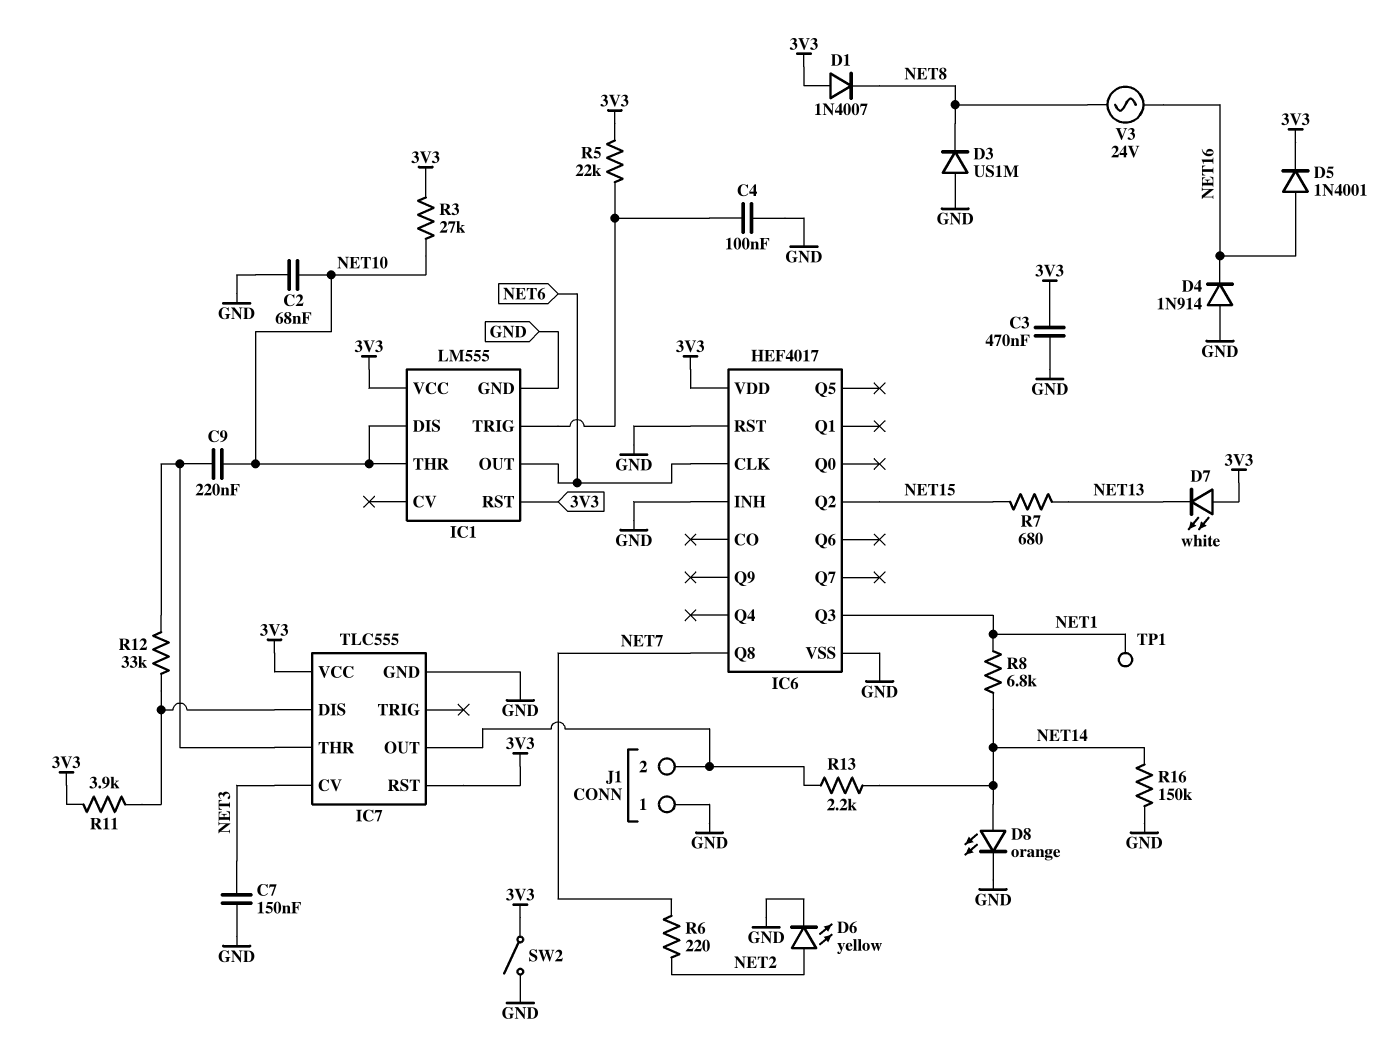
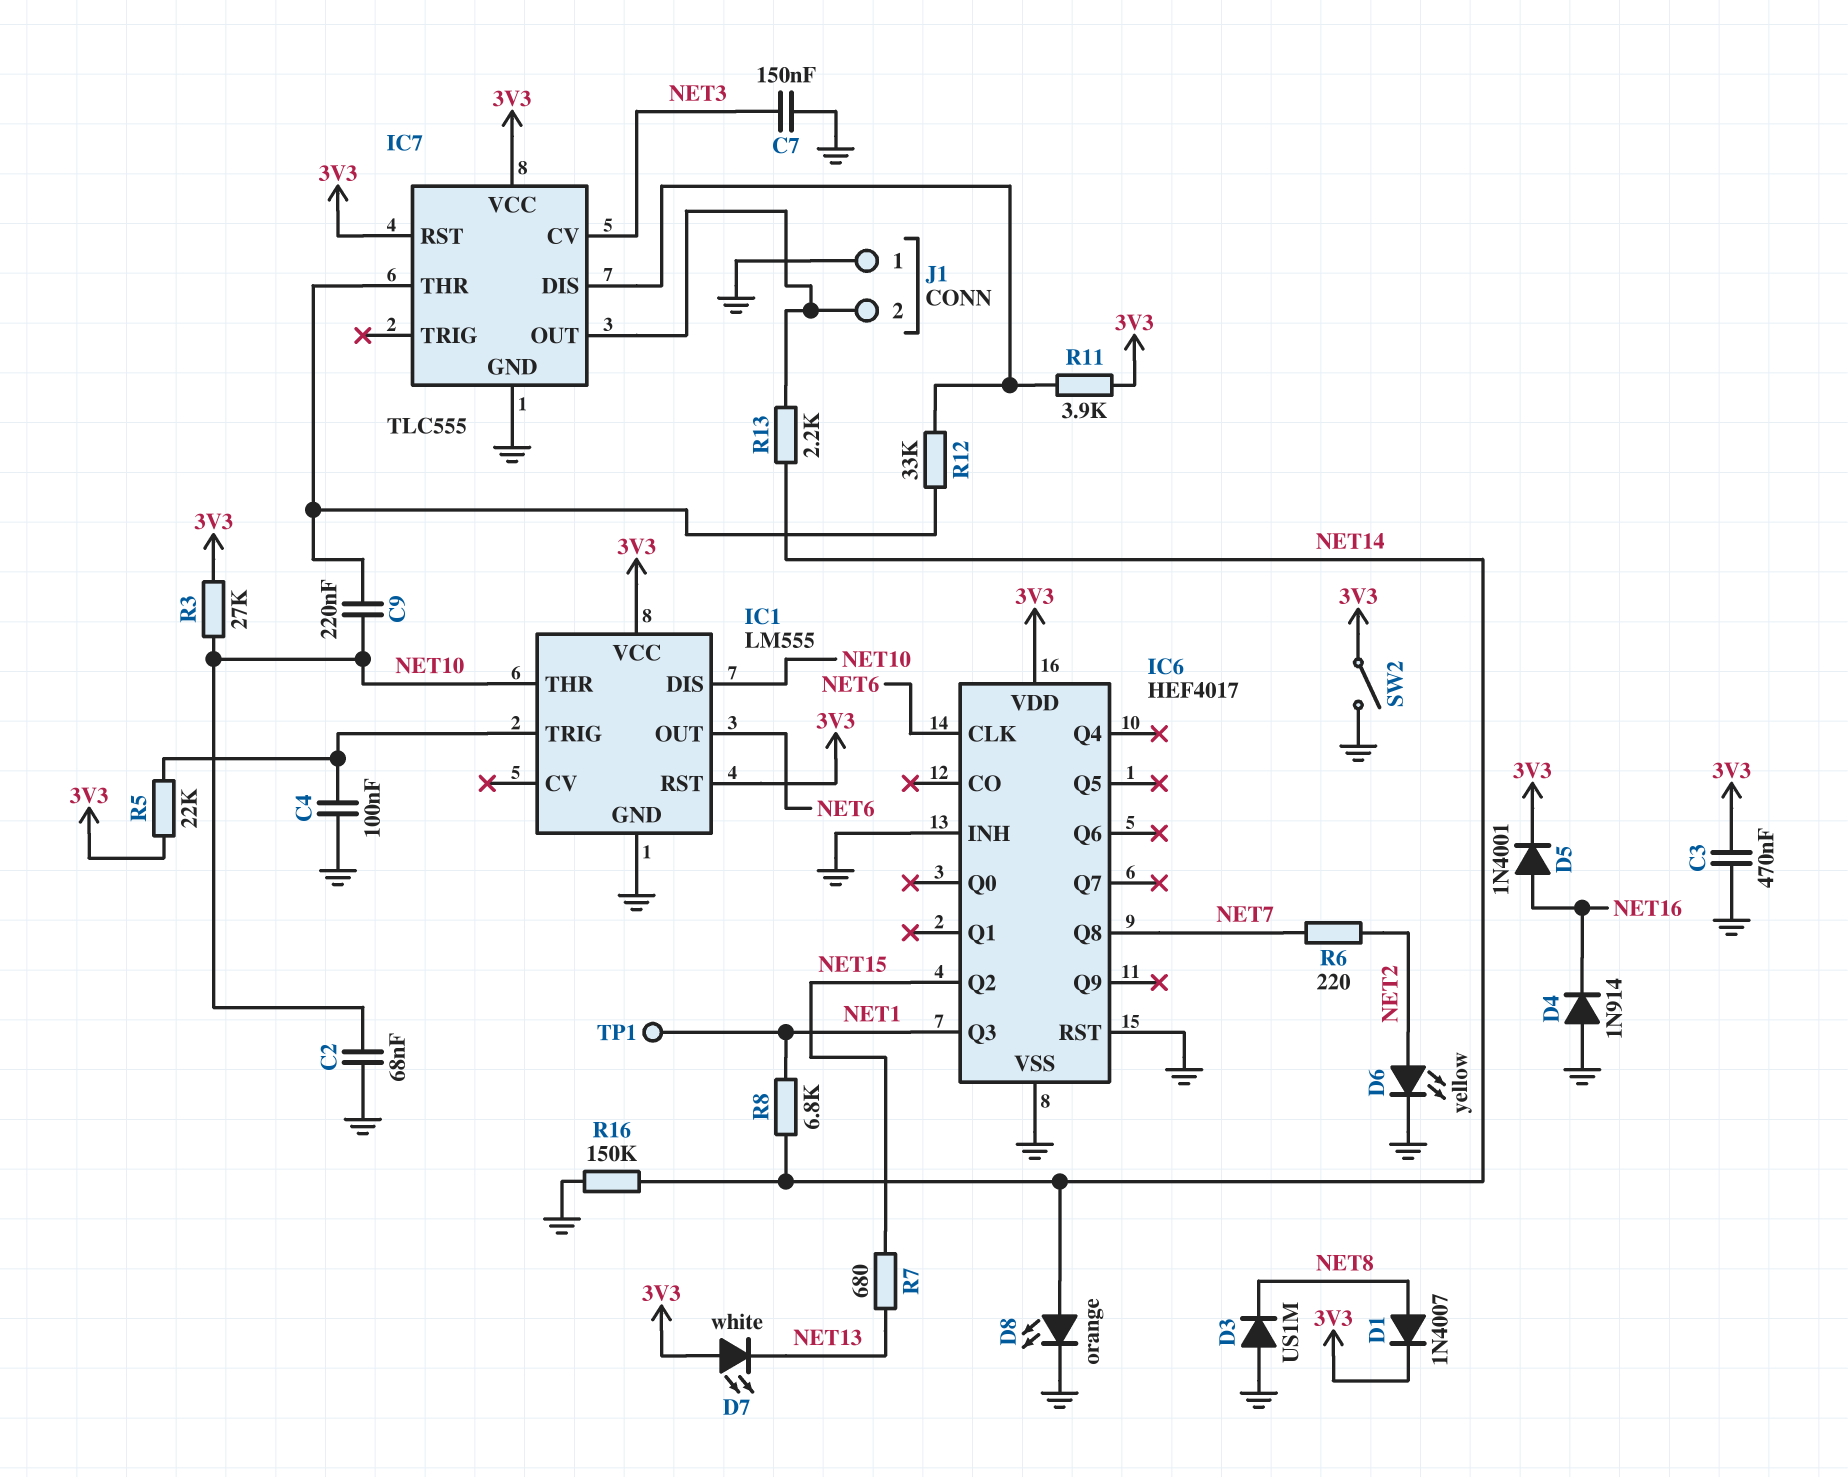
D1: diode 1N4007 (A 3V3, K NET8) -> diode 1N4007 (A NET8, K 3V3)
V3: AC 24V (NET8, NET16) -> none

